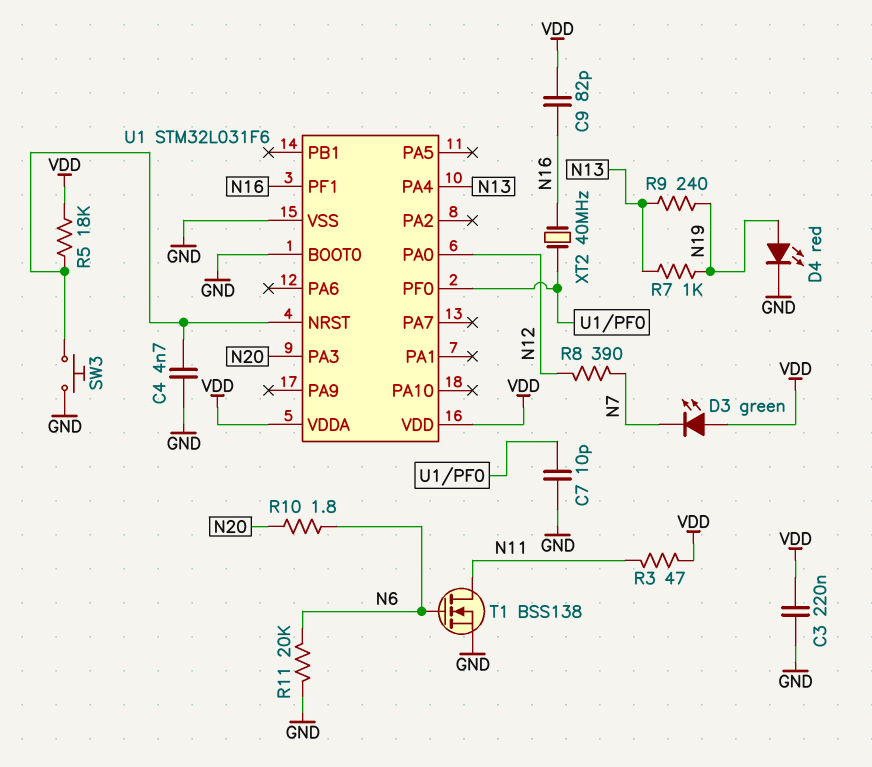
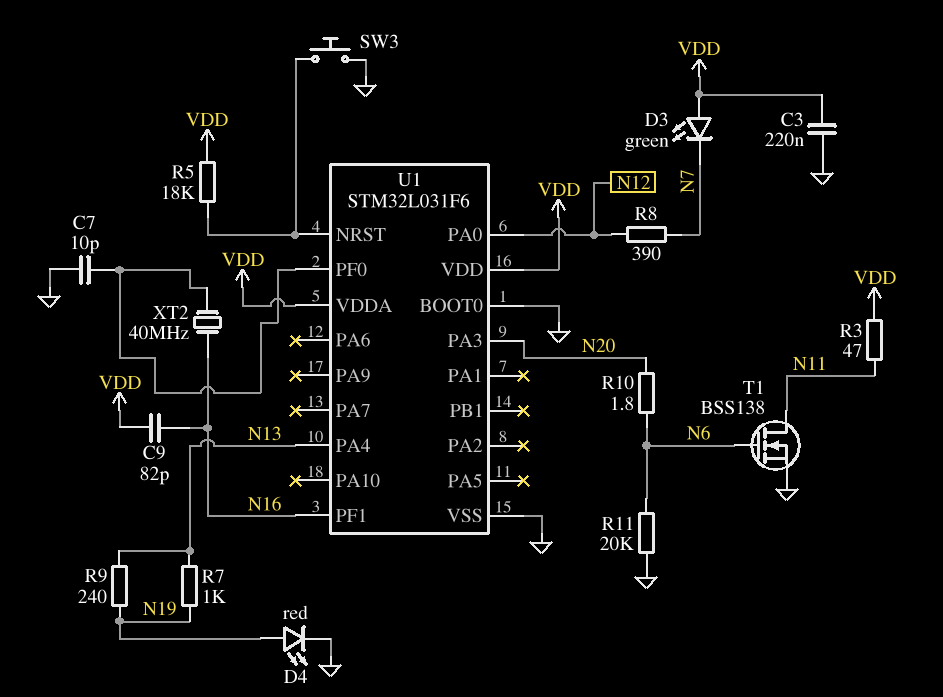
C4: 4.7nF (GND, U1/NRST) -> none

